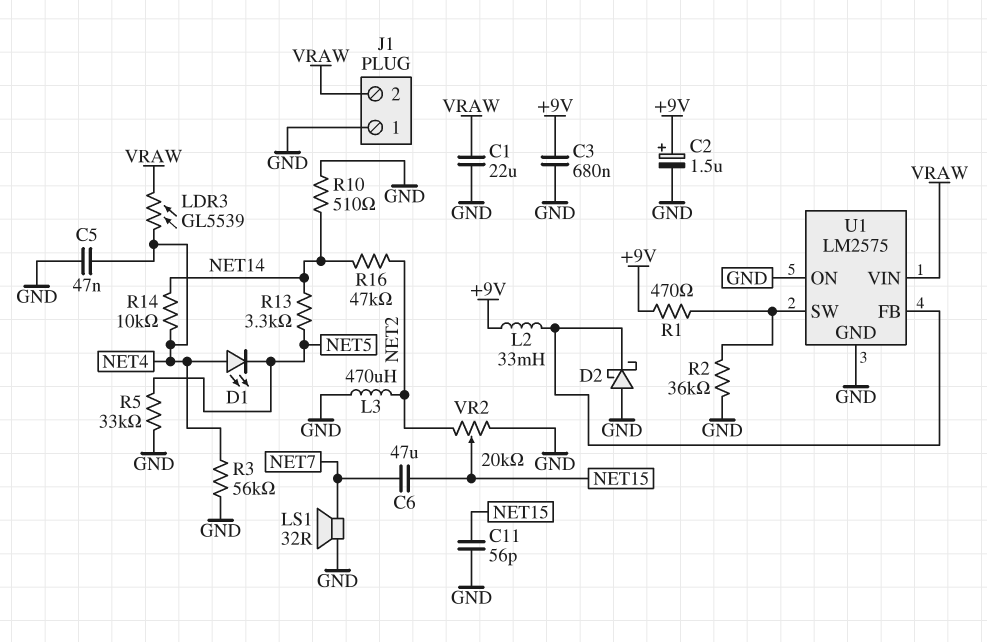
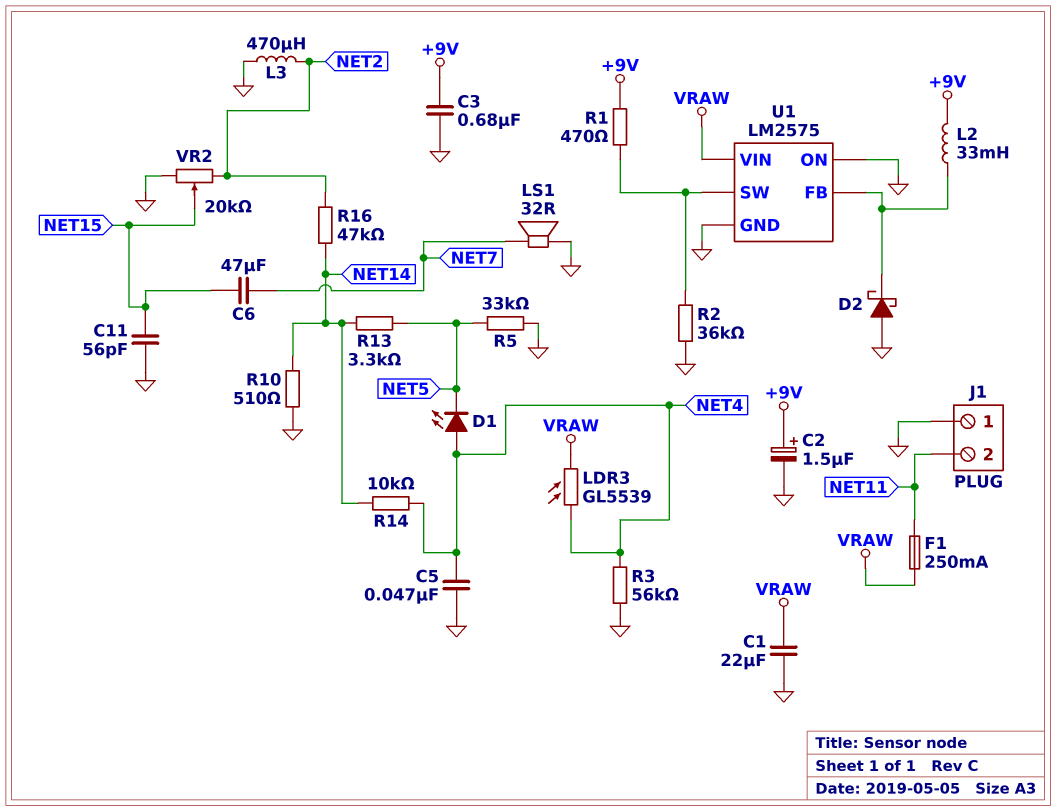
F1: none -> 250mA (NET11, VRAW)
J1 pin 2: VRAW -> NET11

